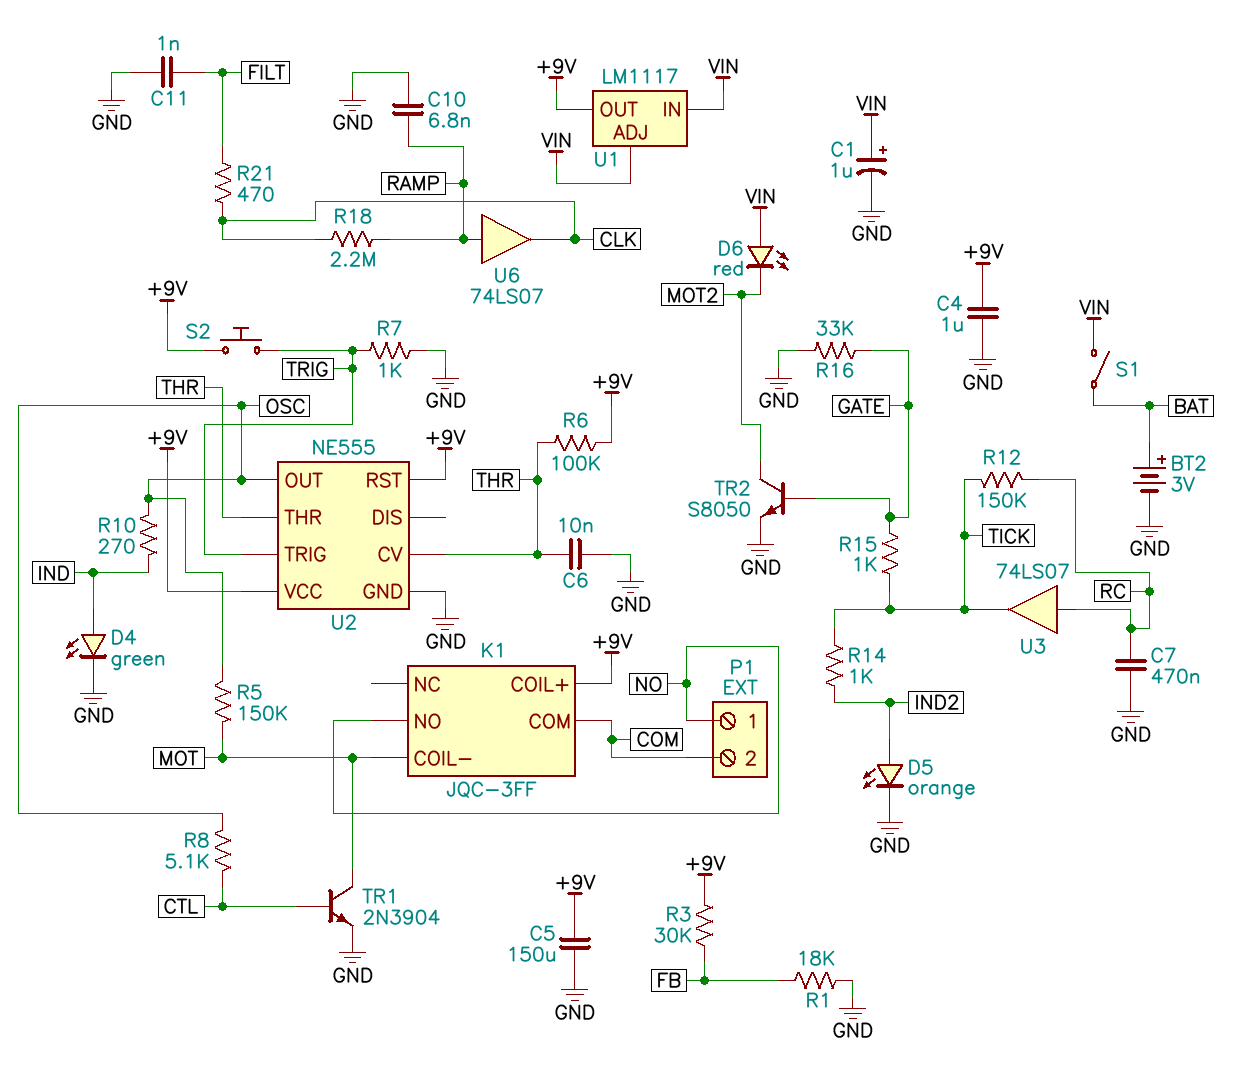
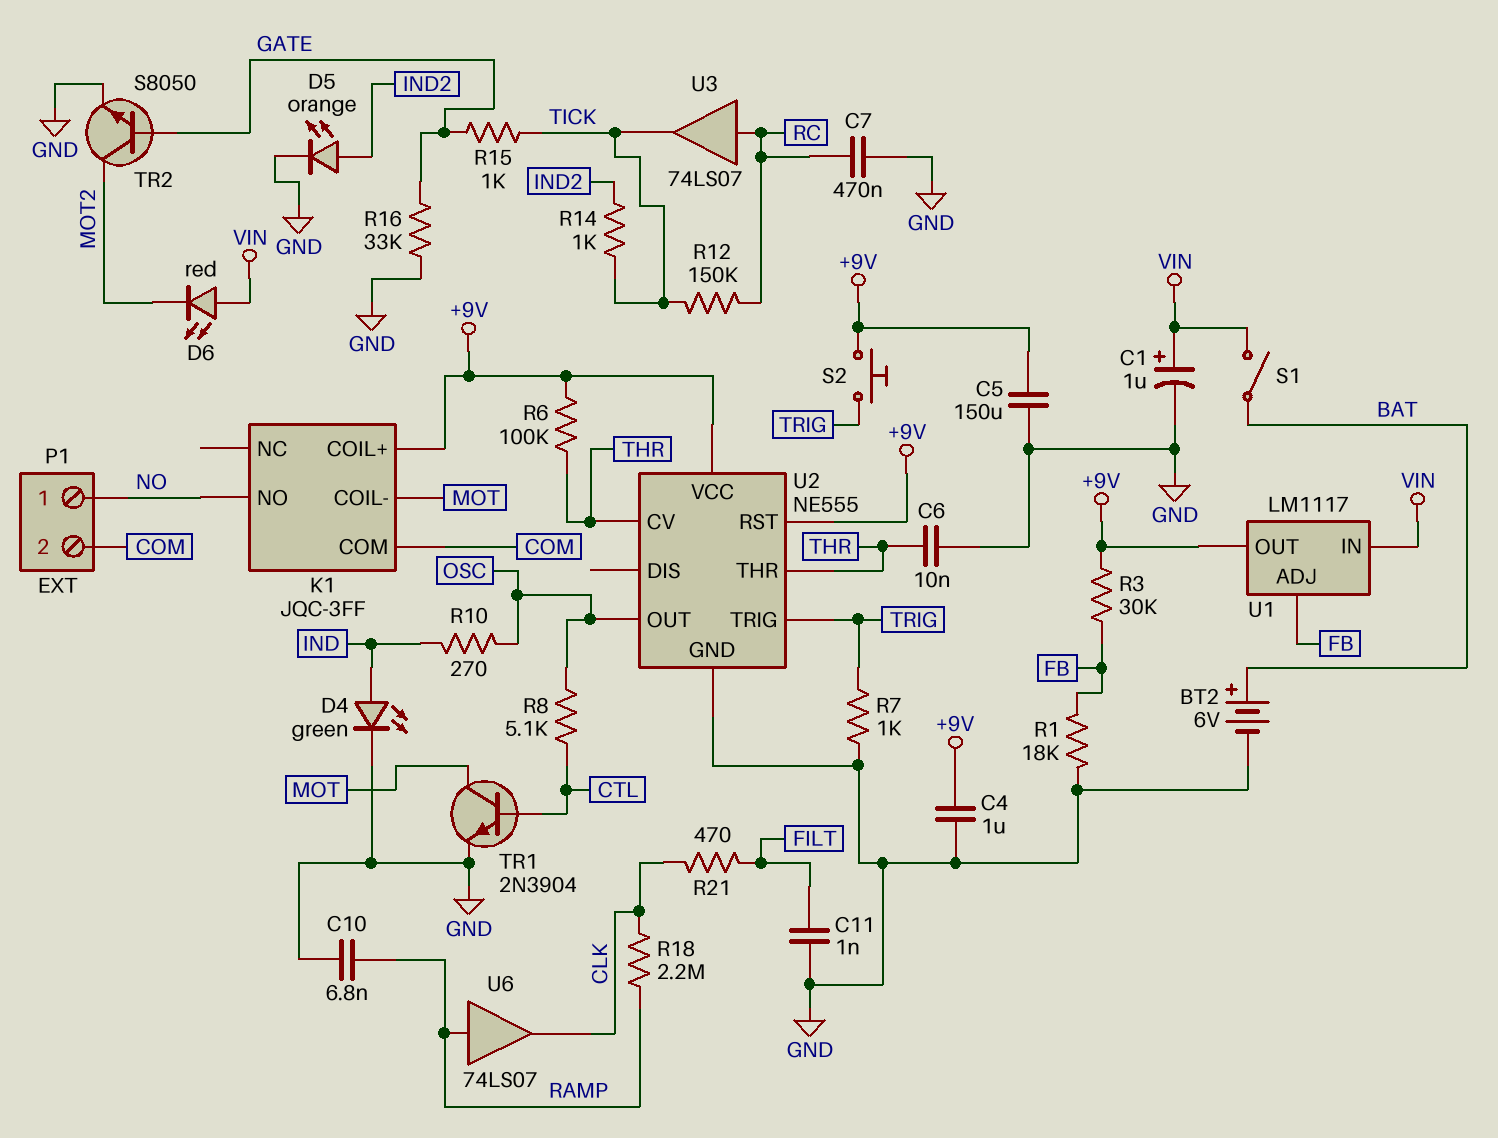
BT2: 3V (plus BAT, minus GND) -> 6V (plus BAT, minus GND)
R5: 150k (MOT, OSC) -> none
U1 pin ADJ: VIN -> FB

